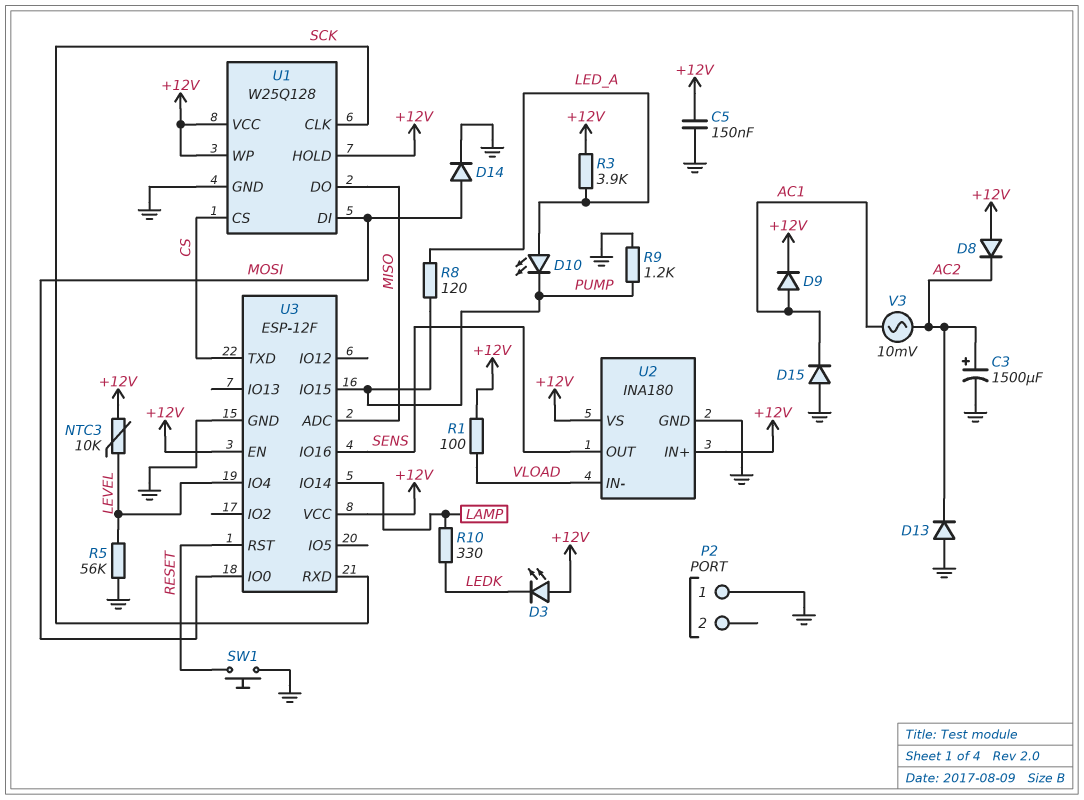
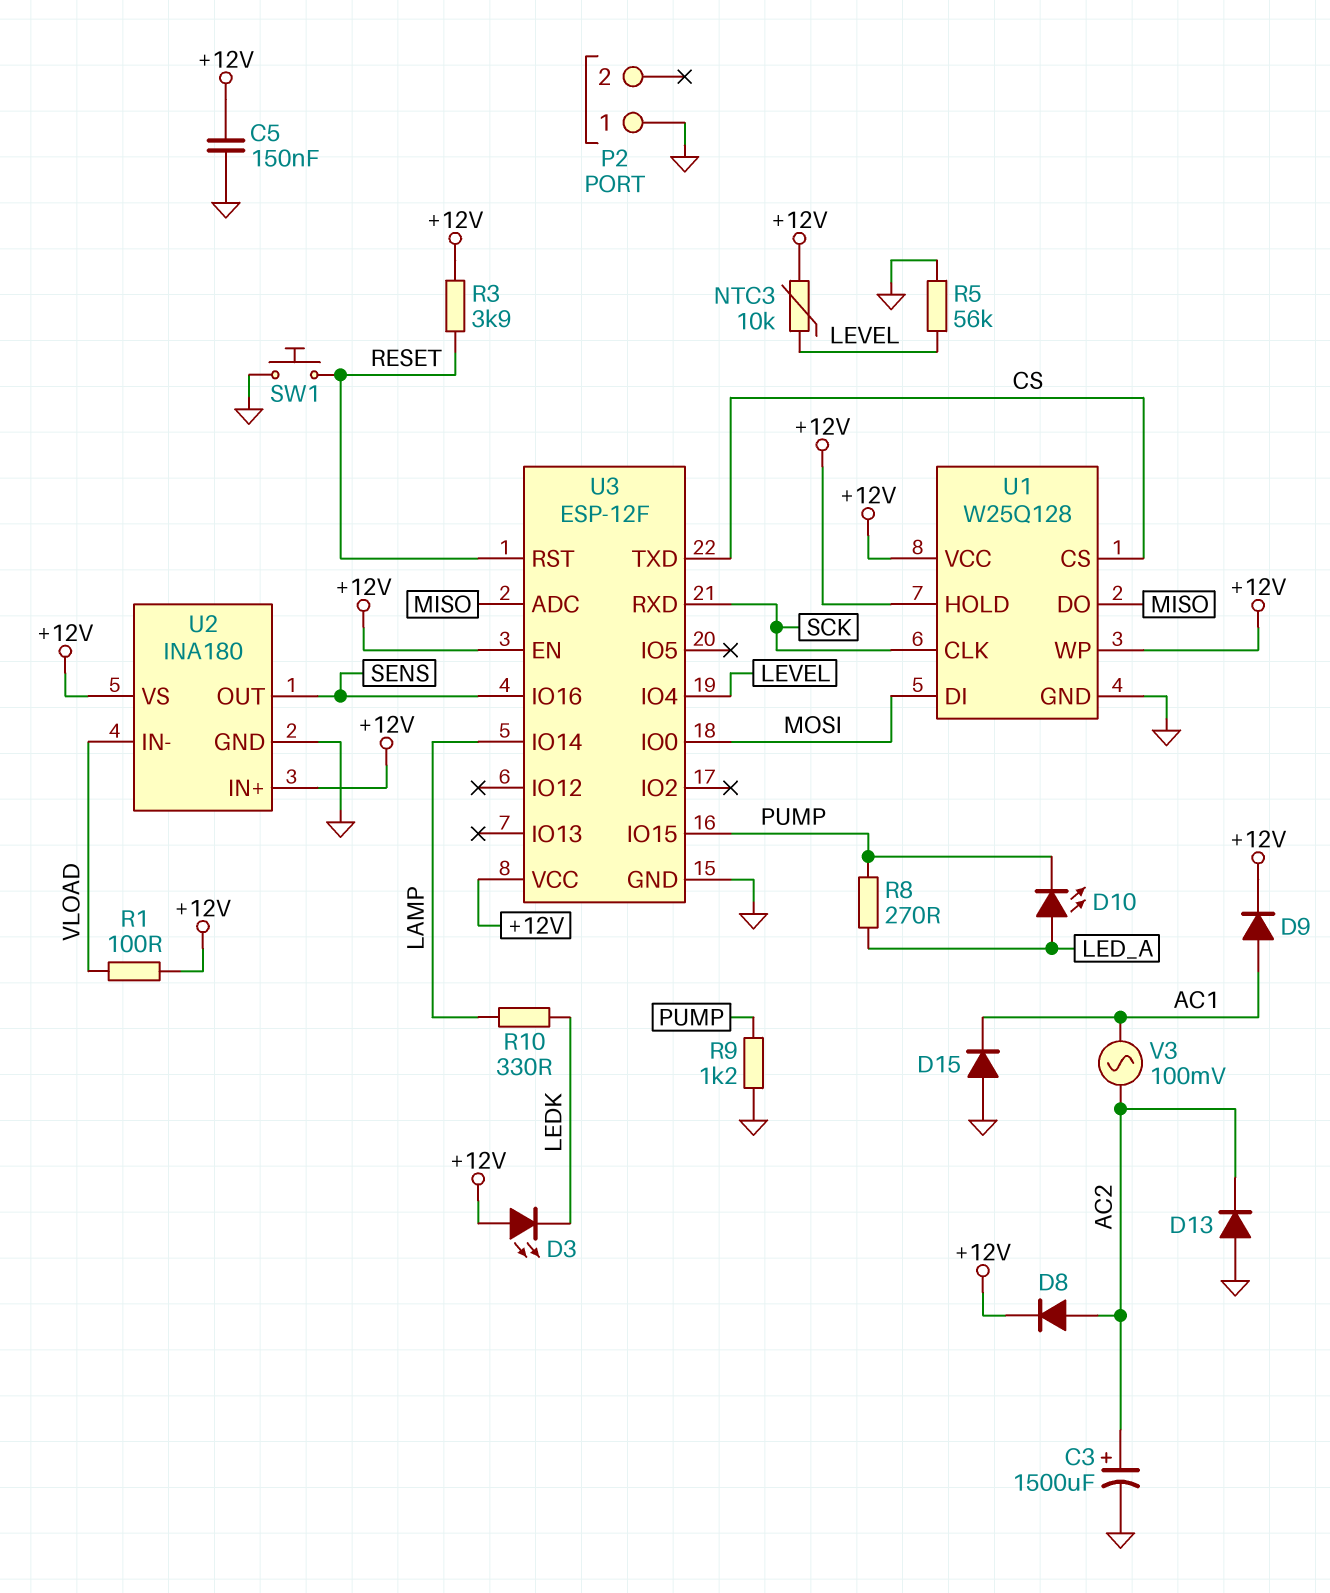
D8: diode (A +12V, K AC2) -> diode (A AC2, K +12V)
D14: diode (A MOSI, K GND) -> none
R3: 3.9k (+12V, LED_A) -> 3.9k (+12V, RESET)
R8: 120 (LED_A, PUMP) -> 270 (LED_A, PUMP)
V3: AC 10mV (AC1, AC2) -> AC 100mV (AC1, AC2)

